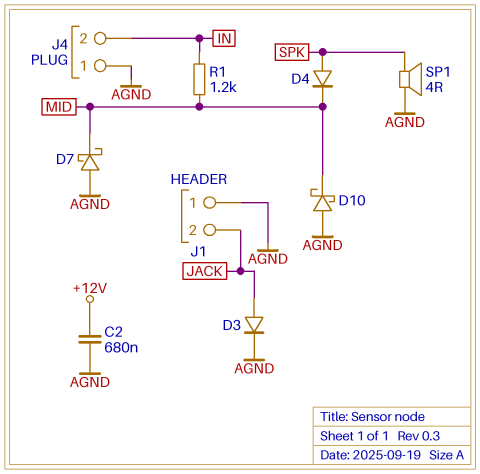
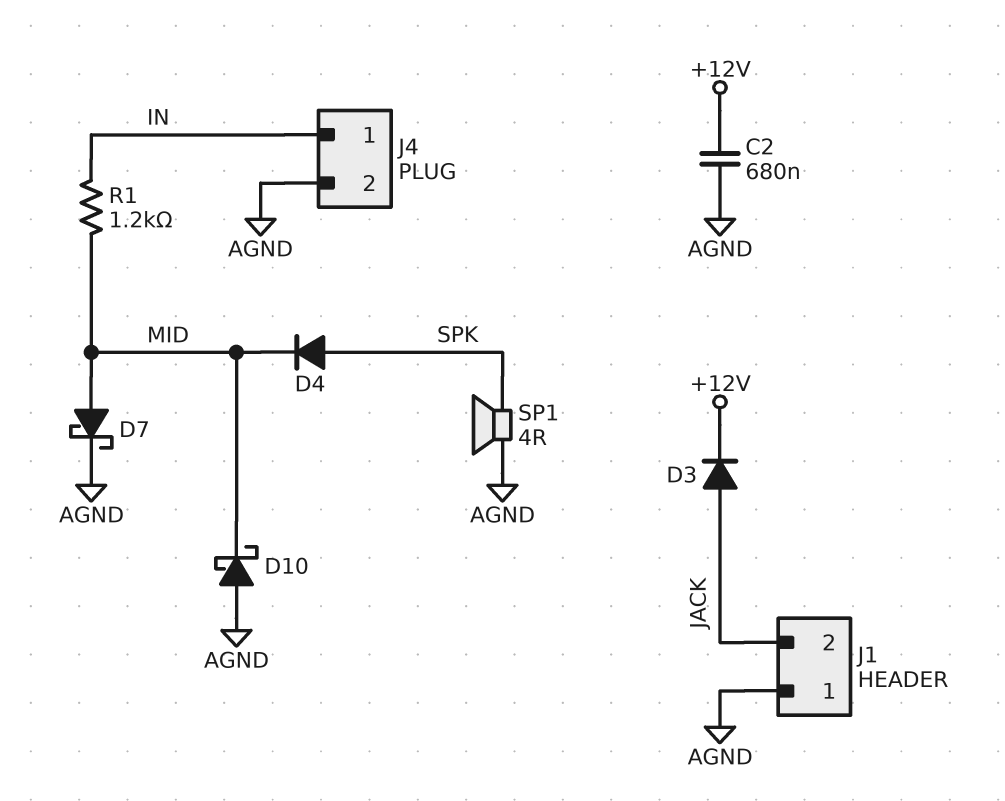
D3: diode (A JACK, K AGND) -> diode (A JACK, K +12V)
D7: schottky (A AGND, K MID) -> schottky (A MID, K AGND)
J4 pin 1: AGND -> IN
J4 pin 2: IN -> AGND

